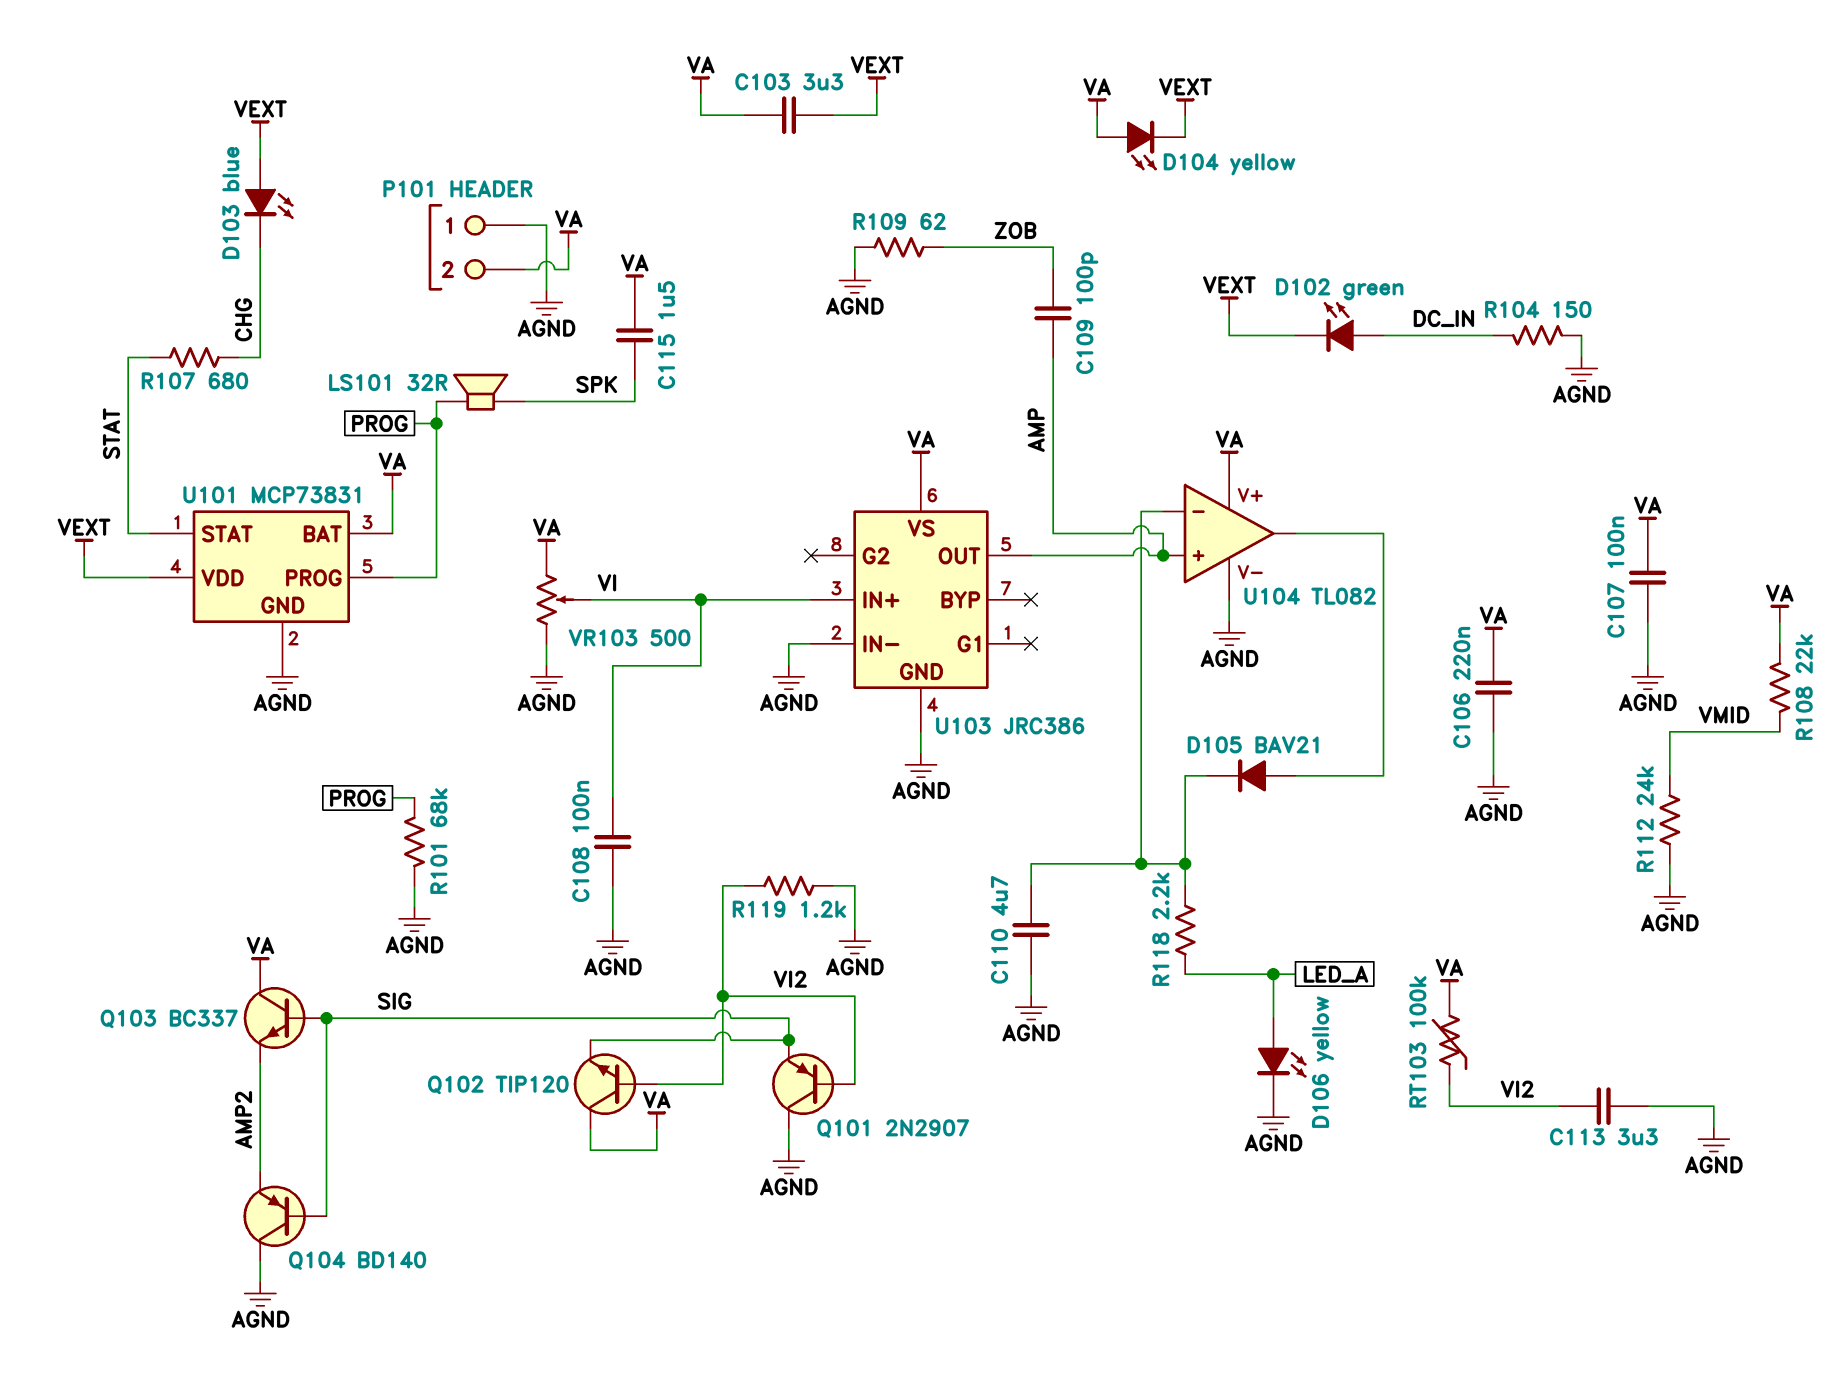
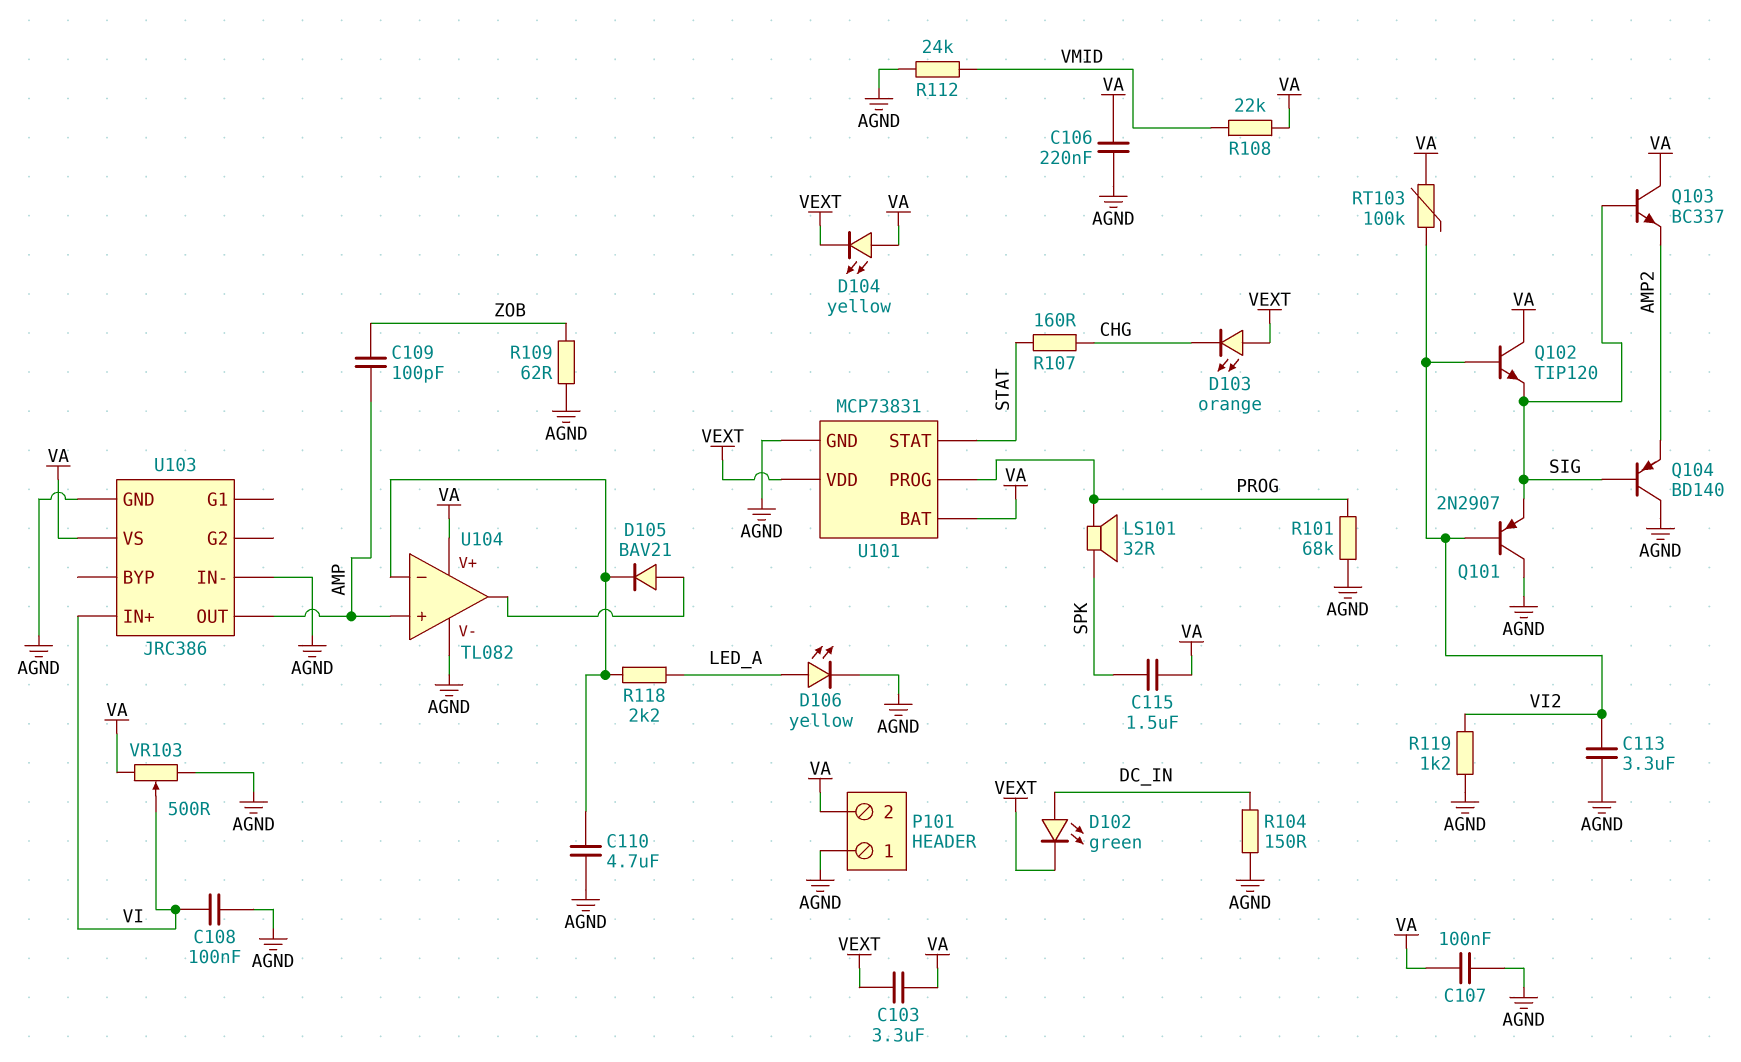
D103: LED blue (A VEXT, K CHG) -> LED orange (A VEXT, K CHG)
R107: 680 (CHG, STAT) -> 160 (CHG, STAT)

